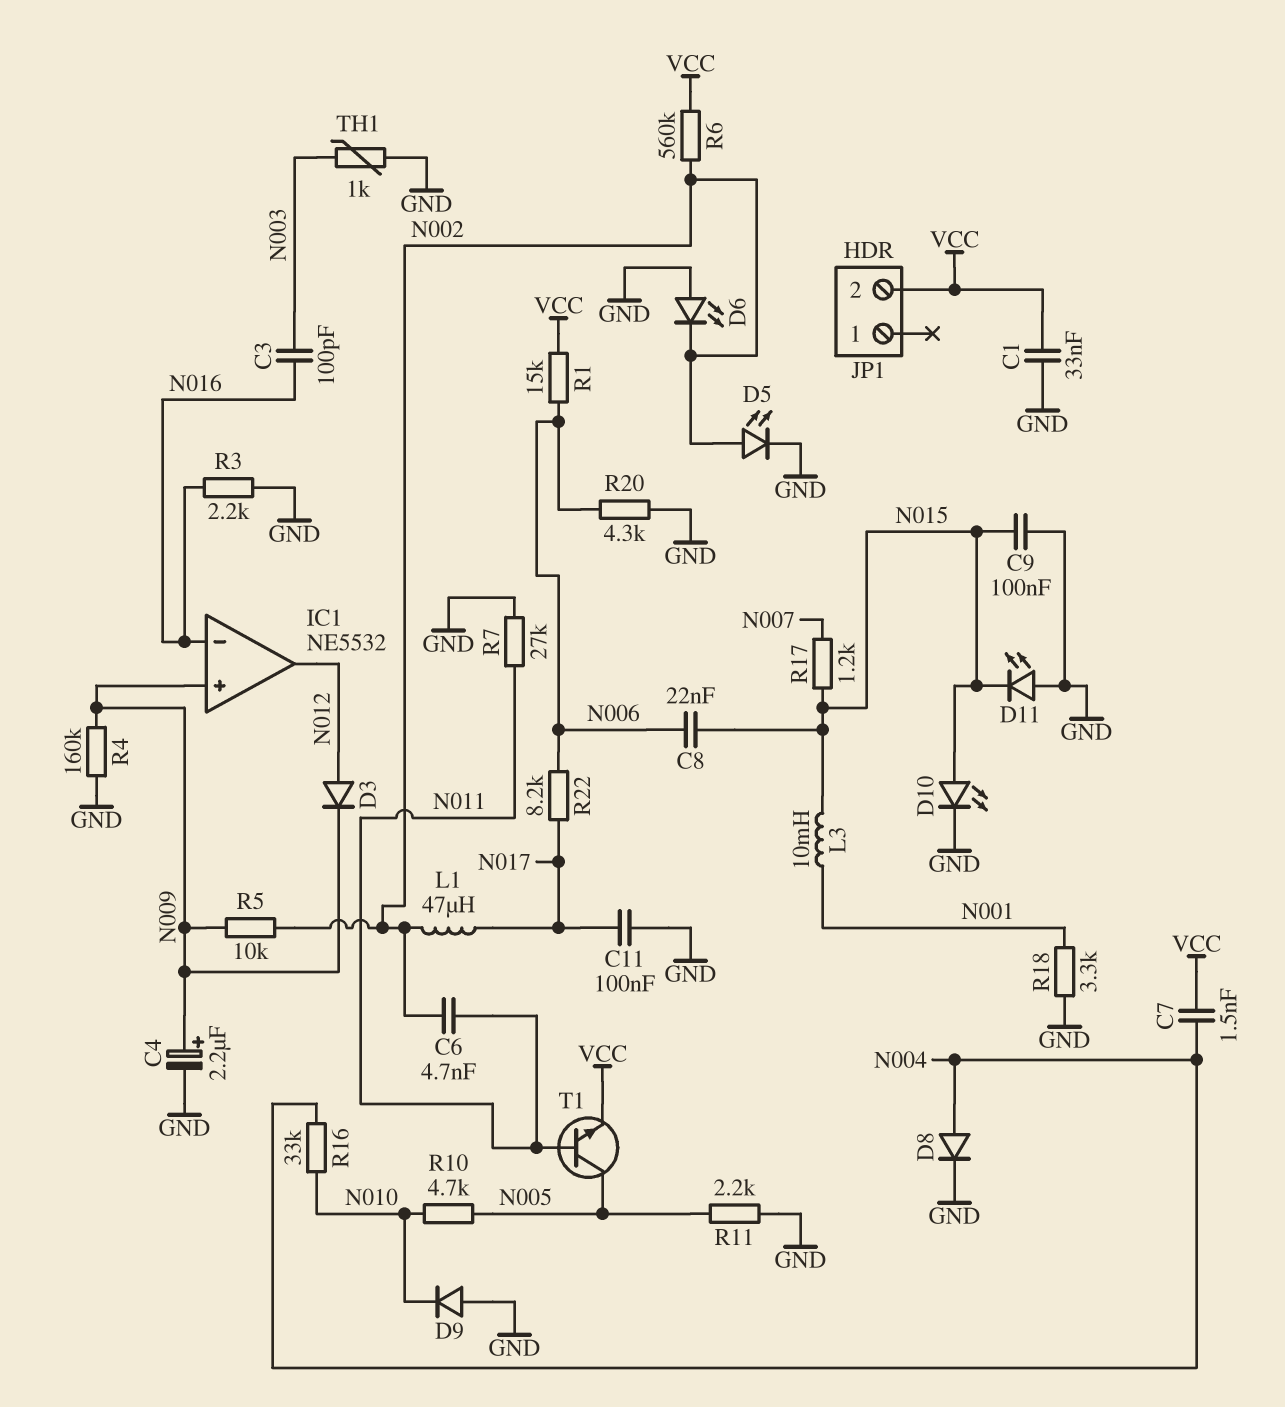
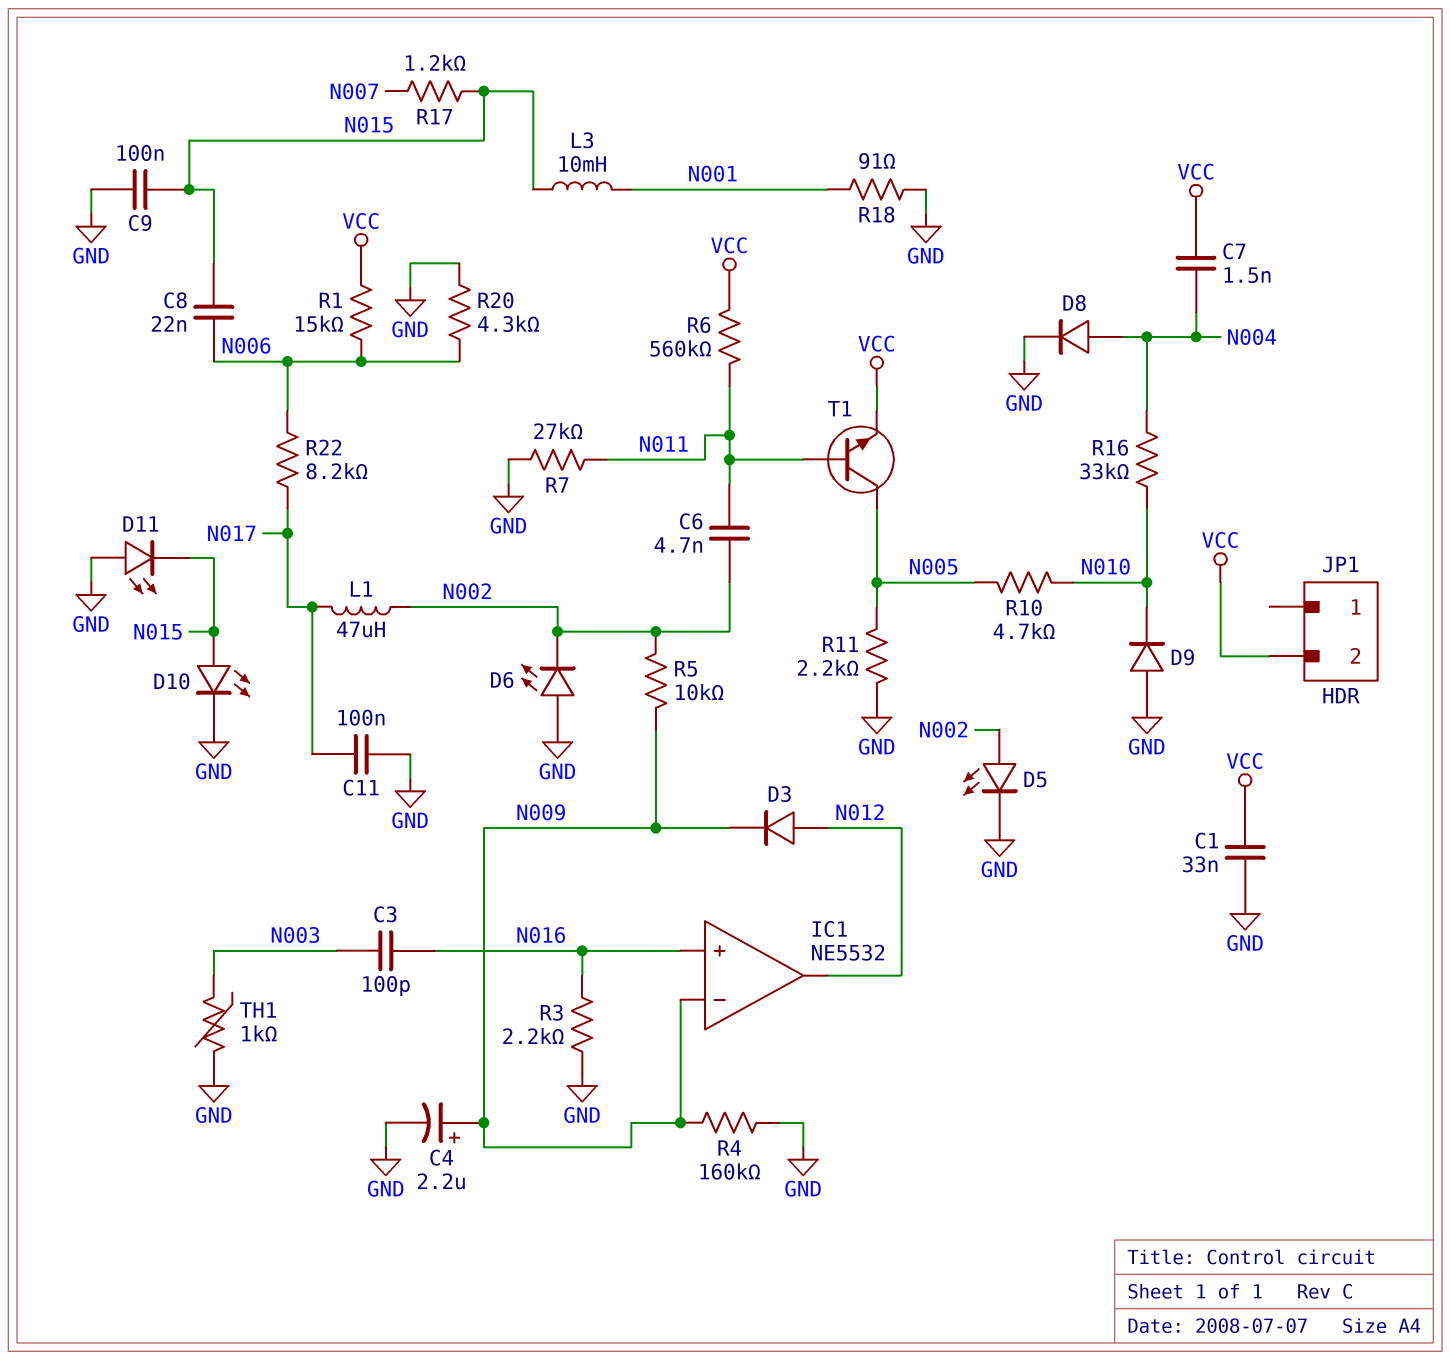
IC1 pin in+: N009 -> N016
IC1 pin in-: N016 -> N009
R6: 560k (N002, VCC) -> 560k (N011, VCC)
R18: 3.3k (GND, N001) -> 91 (GND, N001)

